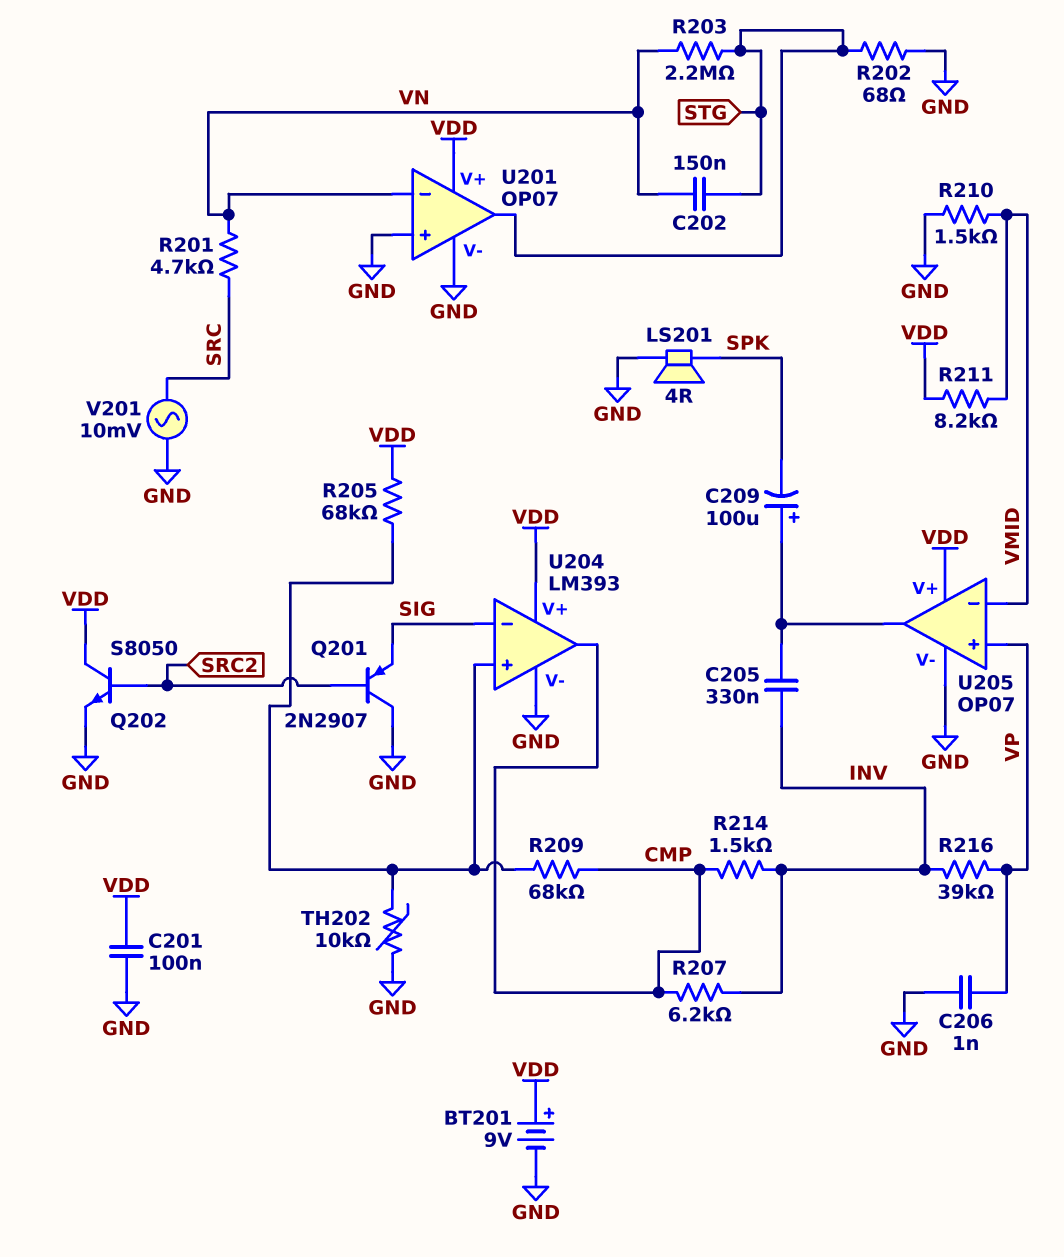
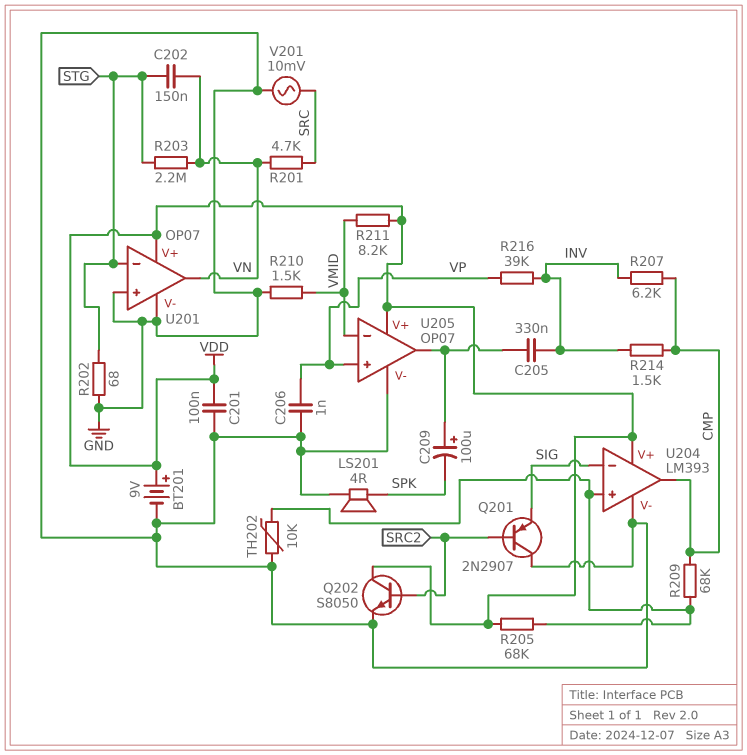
U201 pin in-: VN -> STG
U201 pin out: STG -> VN

